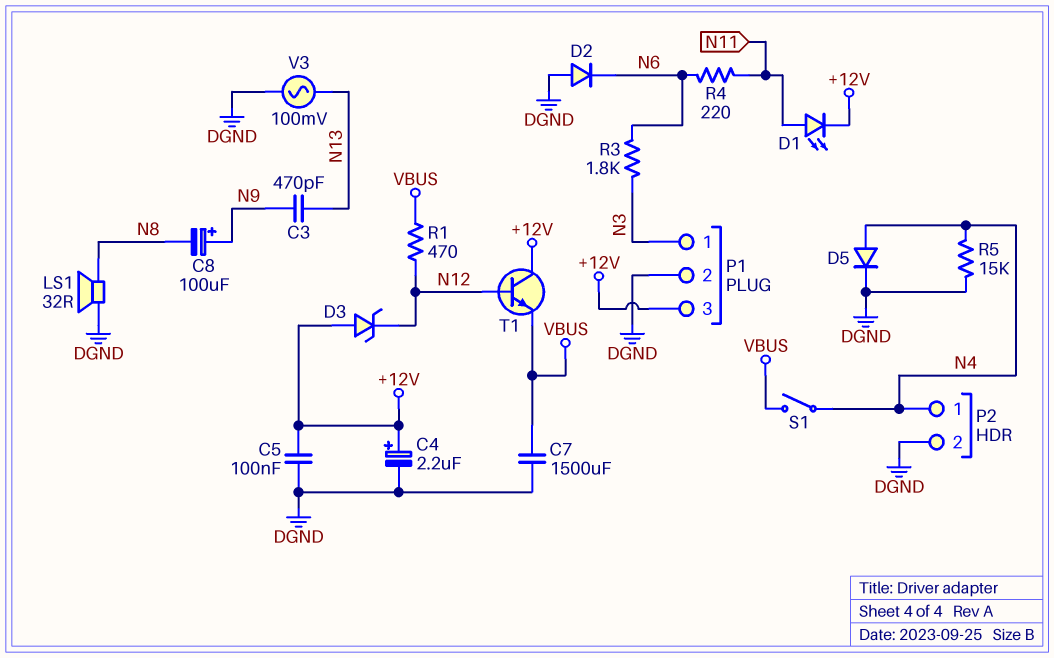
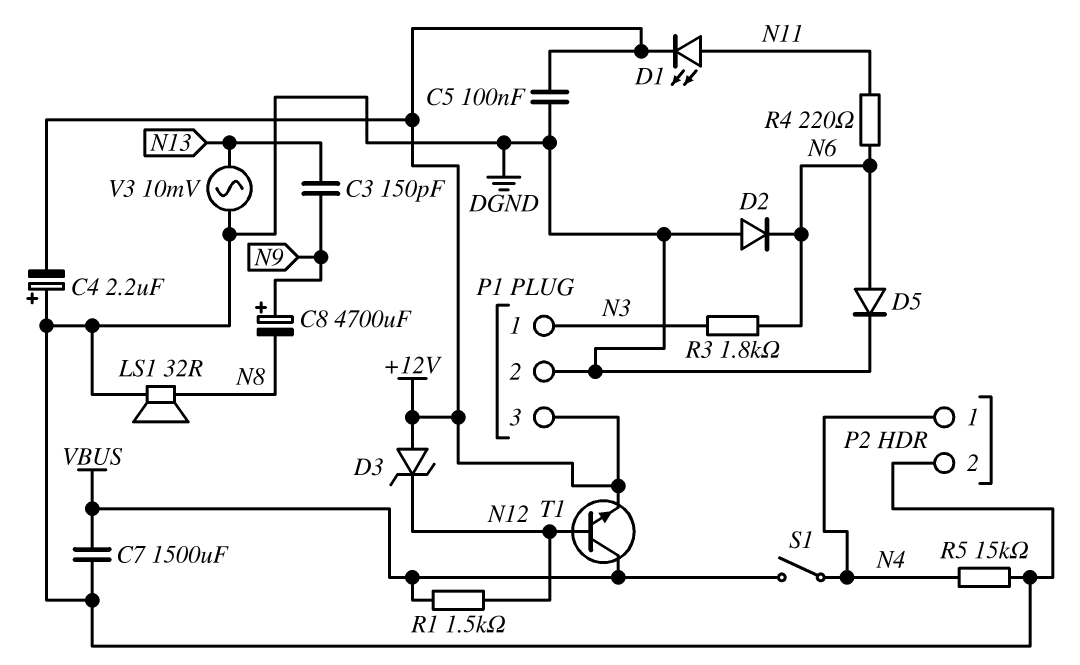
C3: 470pF (N9, N13) -> 150pF (N9, N13)
C4: 2.2uF (plus +12V, minus DGND) -> 2.2uF (plus DGND, minus +12V)
C8: 100uF (plus N9, minus N8) -> 4700uF (plus N9, minus N8)
D5: diode (A N4, K DGND) -> diode (A N6, K DGND)
R1: 470 (N12, VBUS) -> 1.5k (N12, VBUS)
T1: NPN (B N12, C +12V, E VBUS) -> NPN (B N12, C VBUS, E +12V)
V3: AC 100mV (DGND, N13) -> AC 10mV (DGND, N13)

